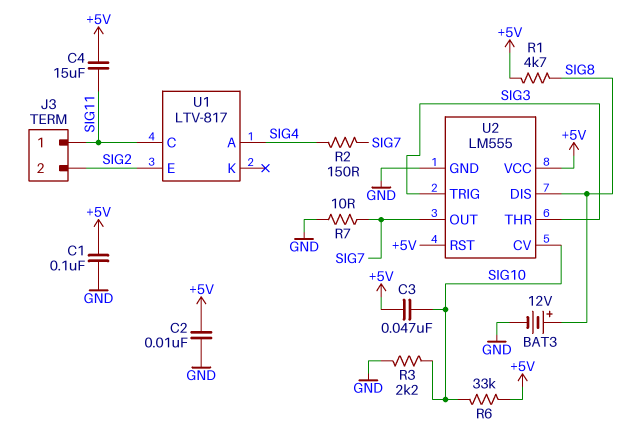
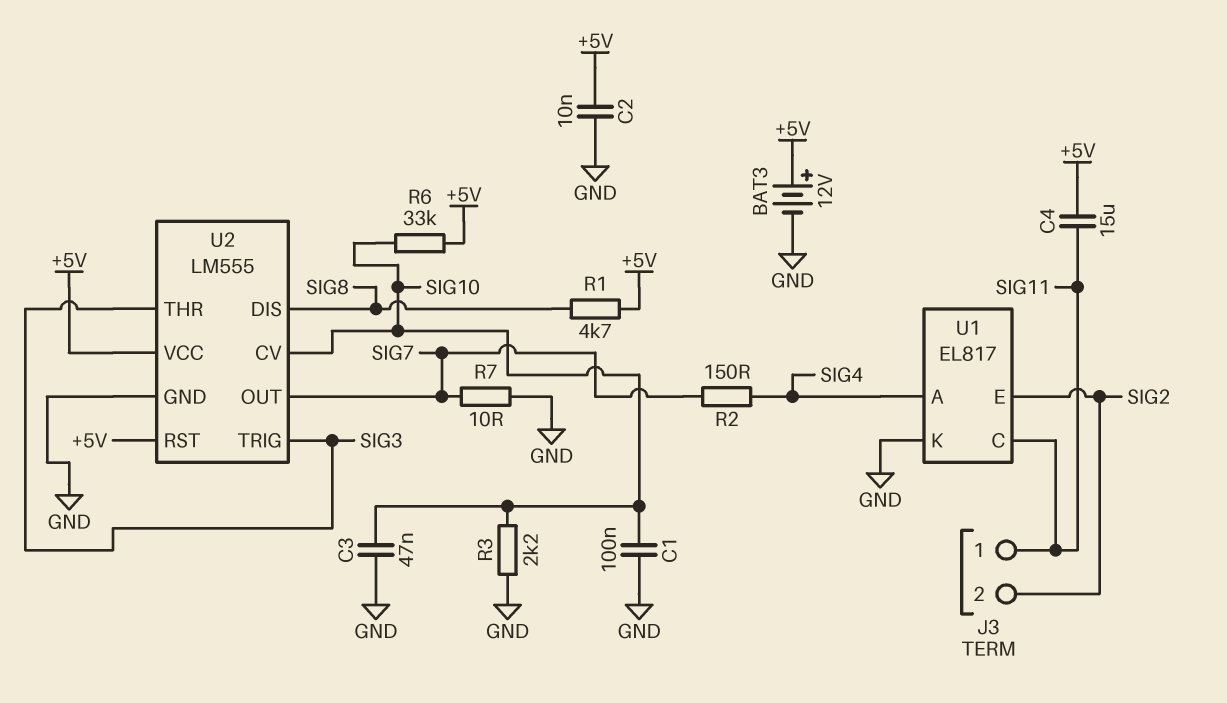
BAT3: 12V (plus SIG8, minus GND) -> 12V (plus +5V, minus GND)
C1: 100nF (+5V, GND) -> 100nF (GND, SIG10)
C3: 47nF (+5V, SIG10) -> 47nF (GND, SIG10)
U1: LTV-817 -> EL817
U1 pin K: none -> GND

